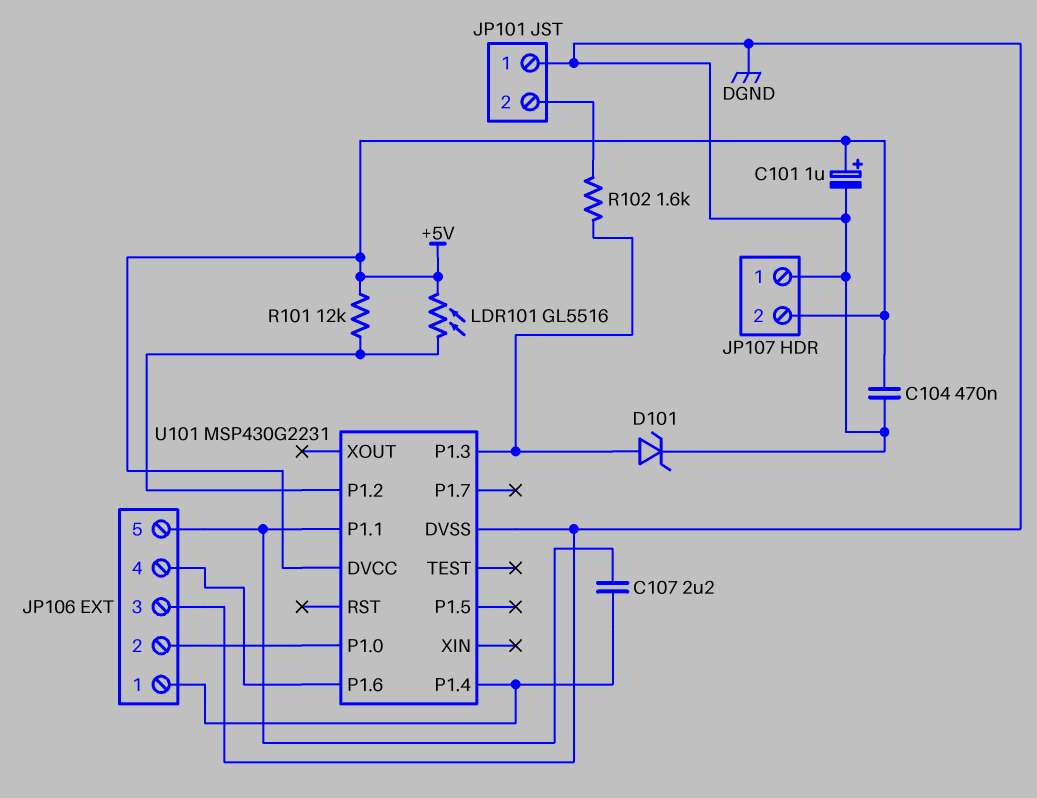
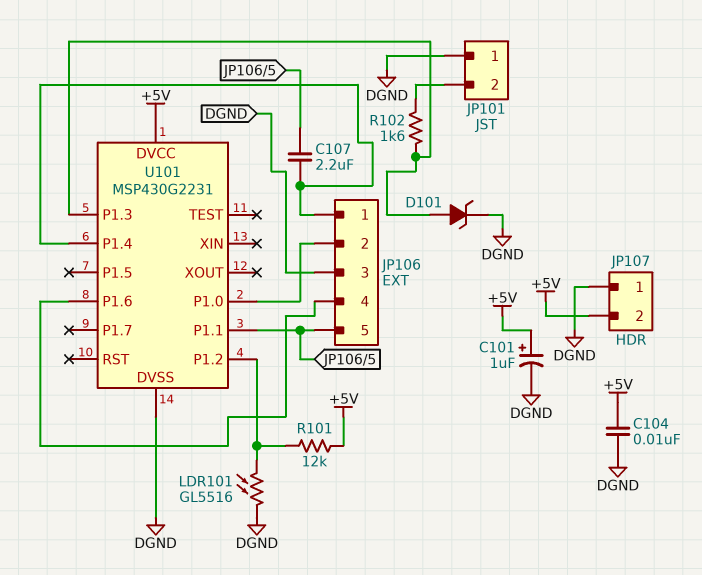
C104: 470nF (+5V, DGND) -> 10nF (+5V, DGND)
LDR101: GL5516 (+5V, U101/P1.2) -> GL5516 (DGND, U101/P1.2)

